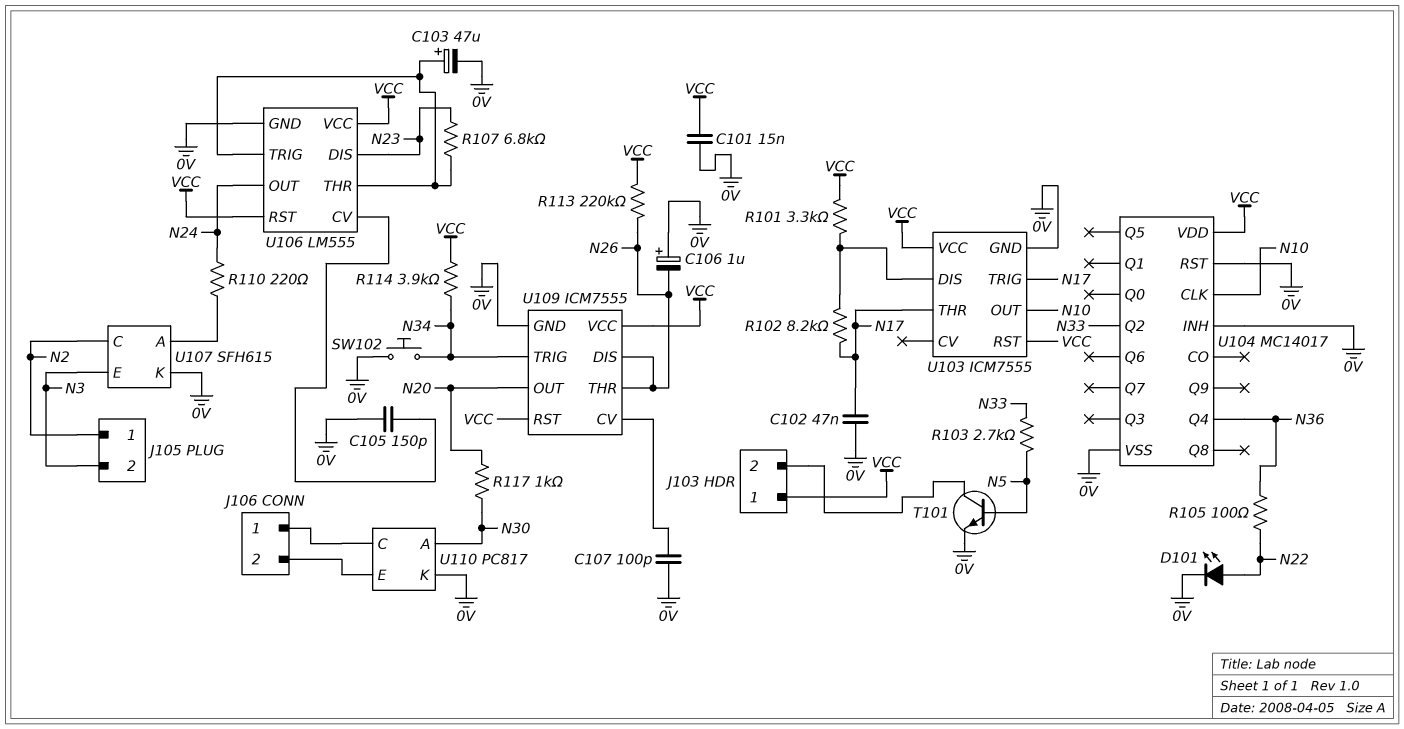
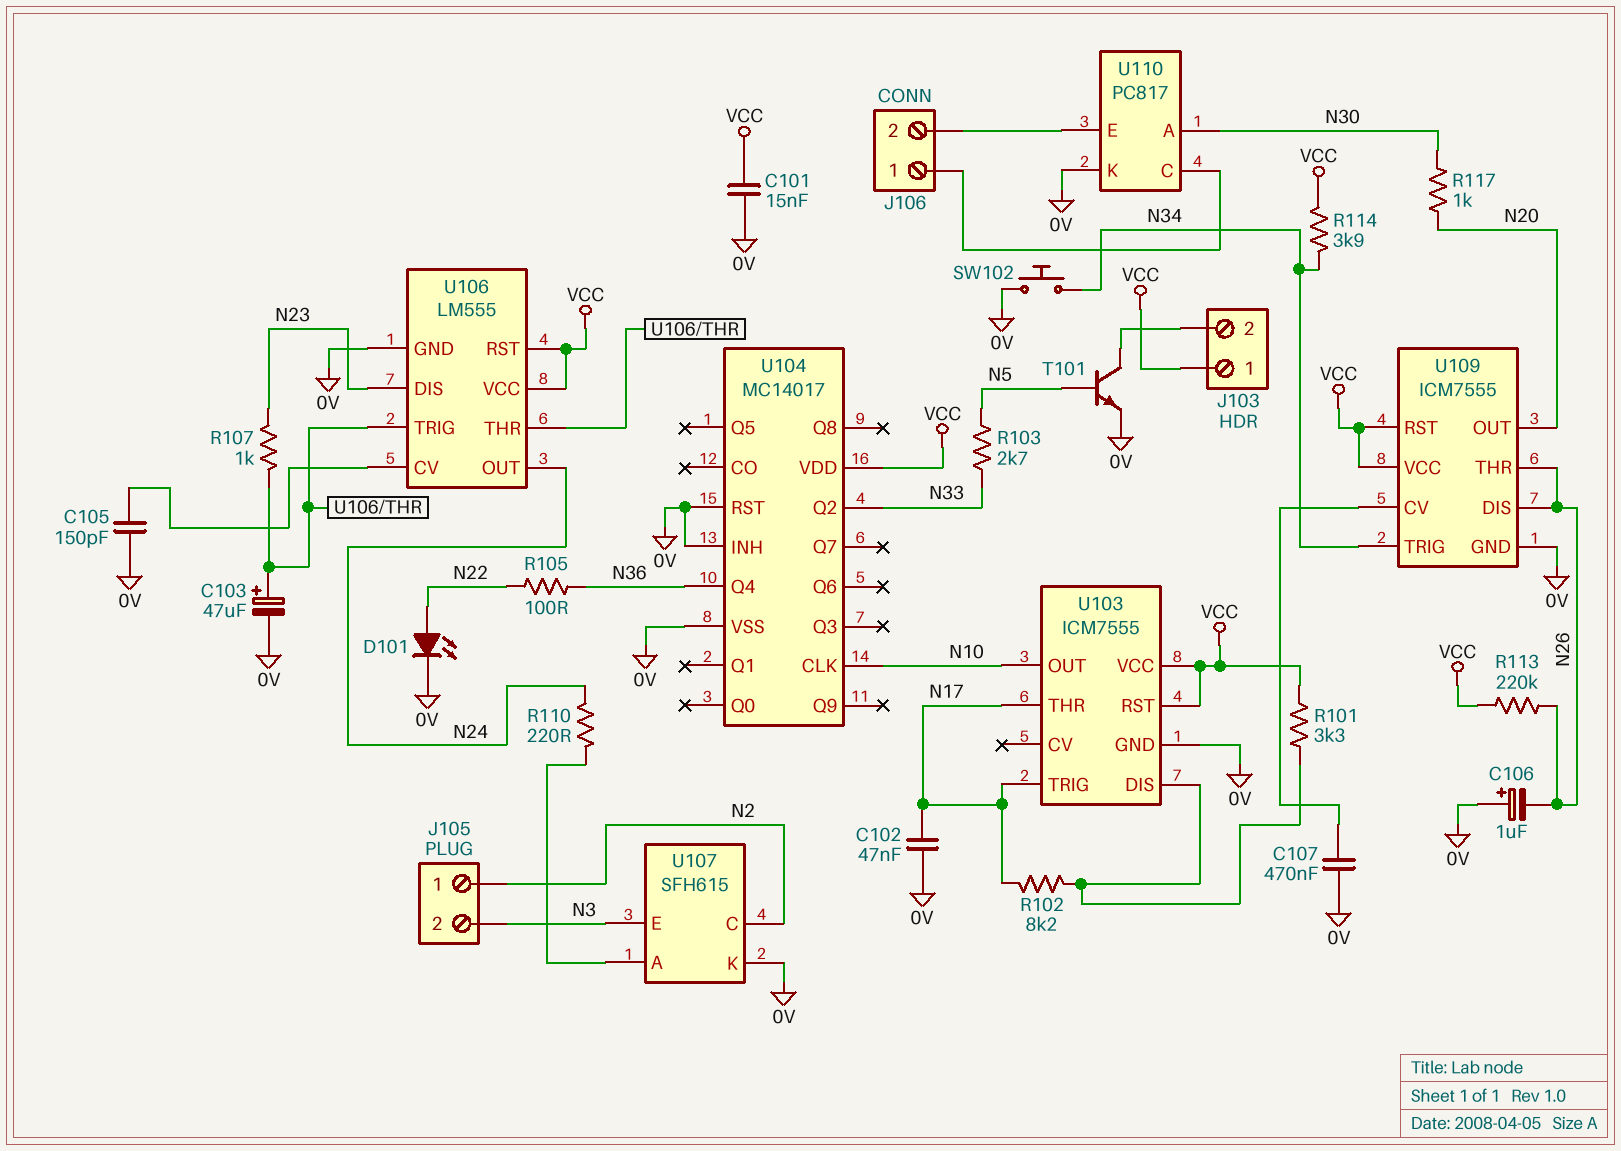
C107: 100pF (0V, U109/CV) -> 470nF (0V, U109/CV)
R107: 6.8k (N23, U106/THR) -> 1k (N23, U106/THR)

